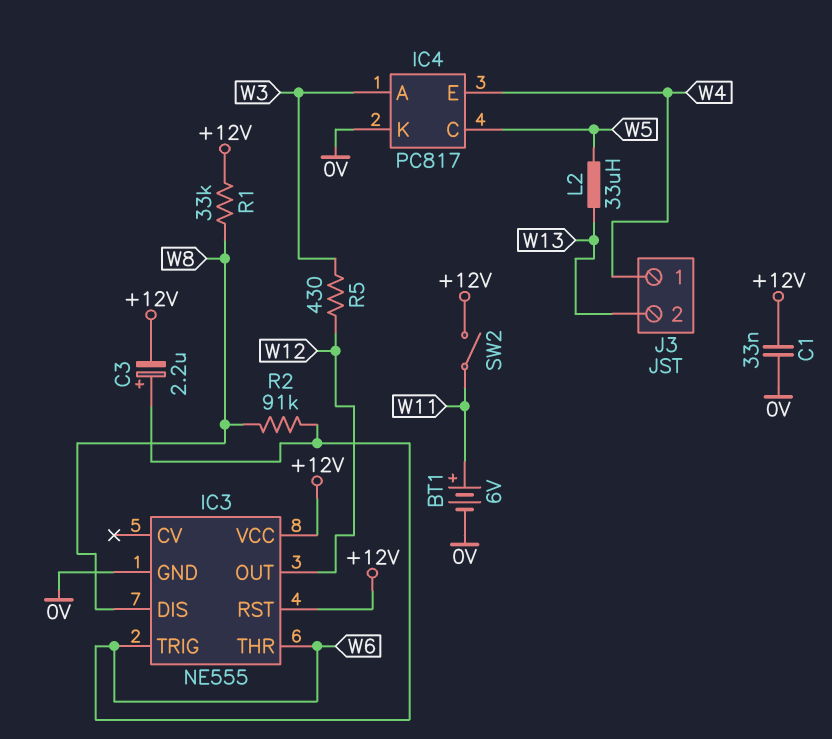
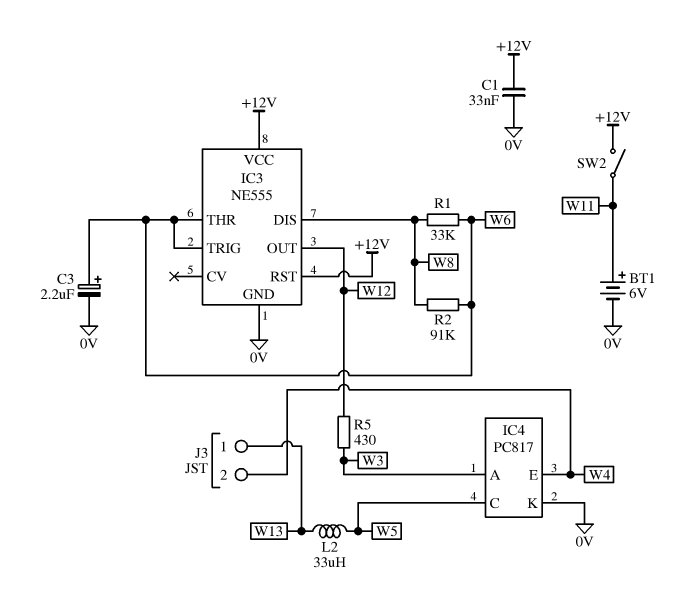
C3: 2.2uF (plus W6, minus +12V) -> 2.2uF (plus W6, minus 0V)
J3 pin 1: W4 -> W13
J3 pin 2: W13 -> W4
R1: 33k (+12V, W8) -> 33k (W6, W8)

